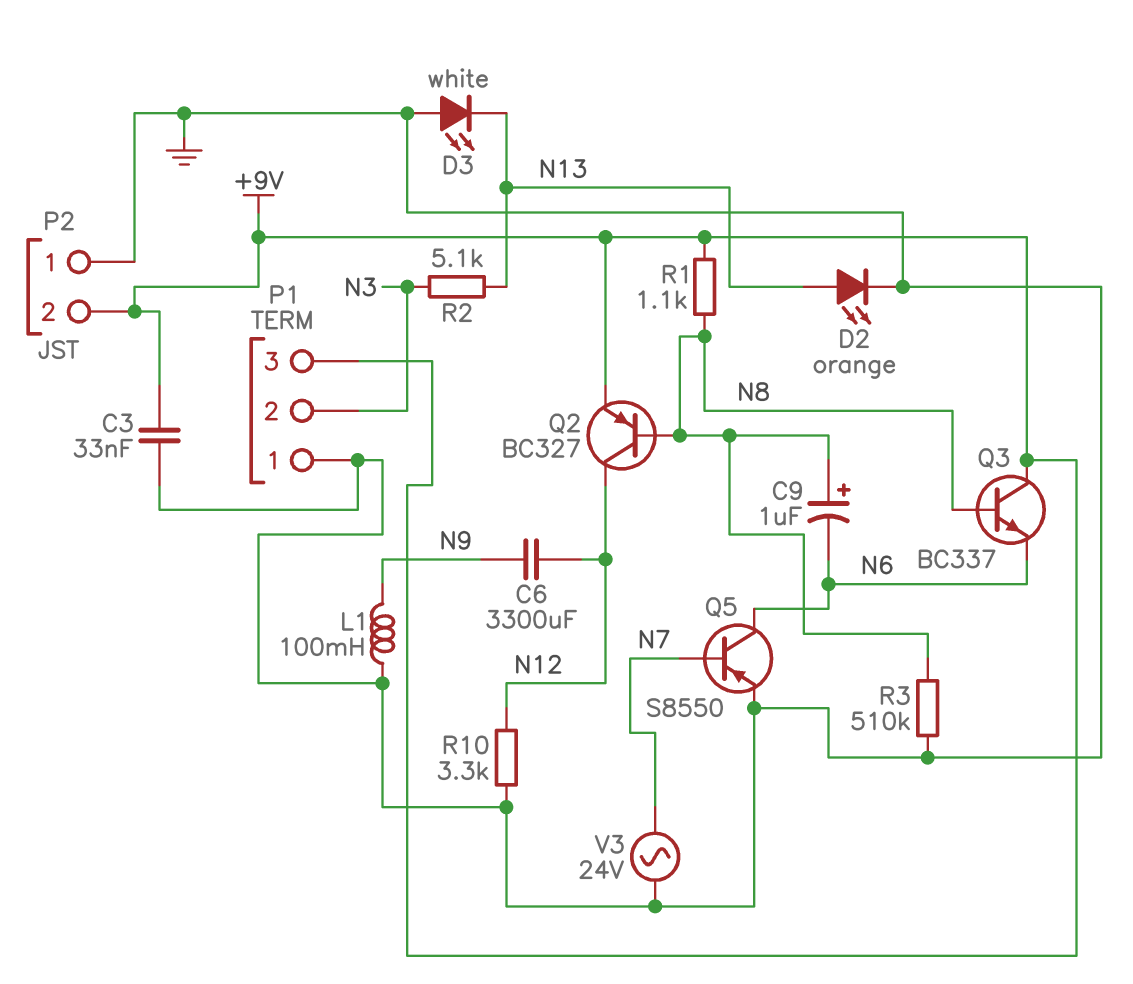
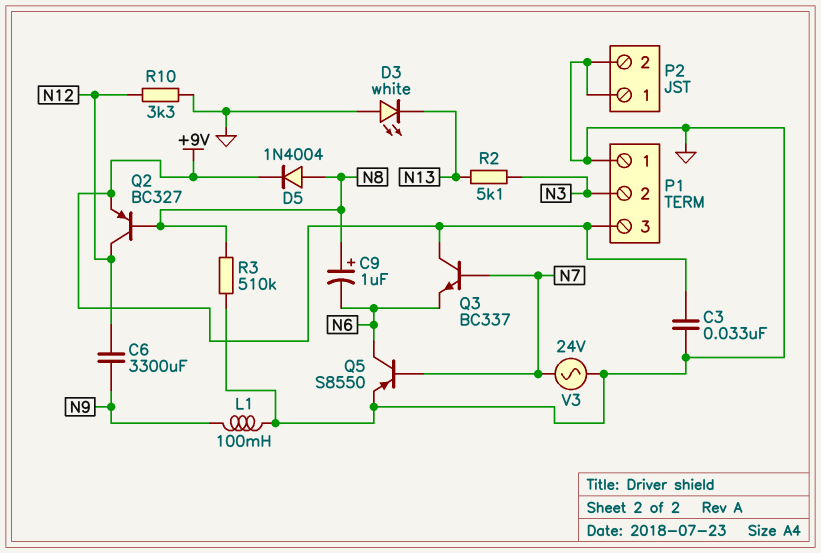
D2: LED orange (A N13, K GND) -> none
D5: none -> diode 1N4004 (A N8, K +9V)
P2 pin 2: +9V -> GND
Q3: NPN BC337 (B N8, C +9V, E N6) -> NPN BC337 (B N7, C +9V, E N6)
R1: 1.1k (+9V, N8) -> none

